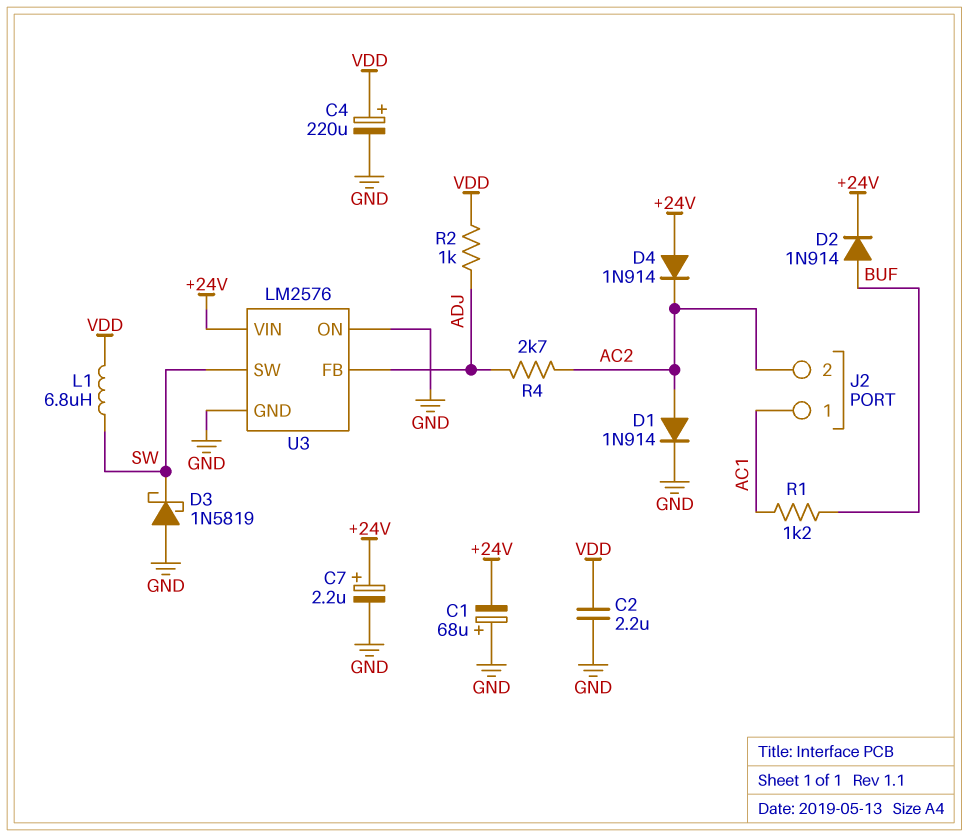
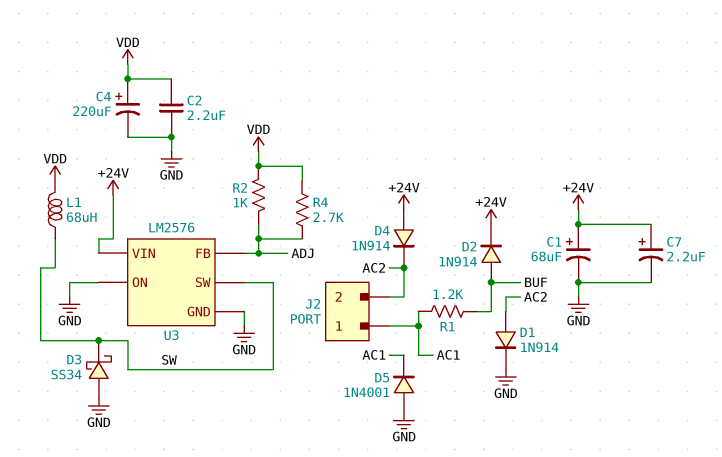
C1: 68uF (plus GND, minus +24V) -> 68uF (plus +24V, minus GND)
D3: schottky 1N5819 (A GND, K SW) -> schottky SS34 (A GND, K SW)
D5: none -> diode 1N4001 (A GND, K AC1)
L1: 6.8uH (SW, VDD) -> 68uH (SW, VDD)
R4: 2.7k (AC2, ADJ) -> 2.7k (ADJ, VDD)

